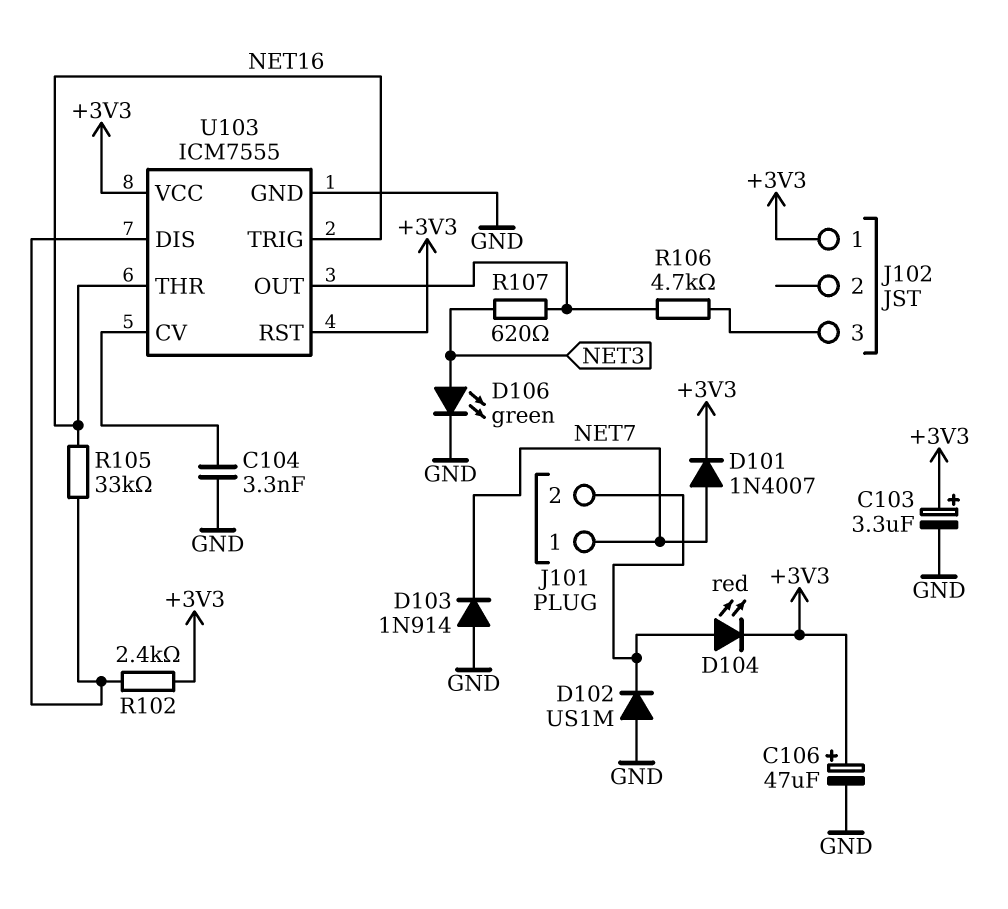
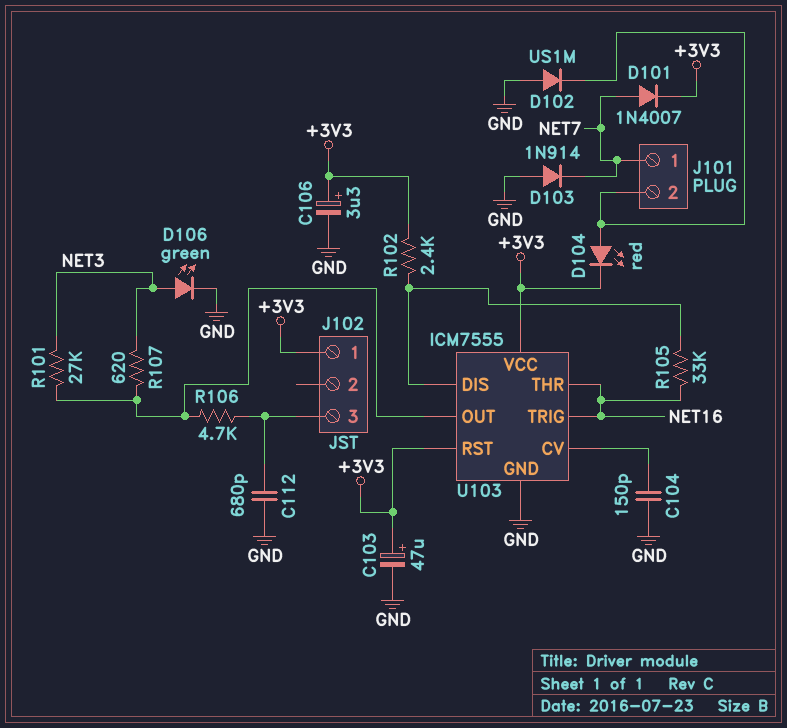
C103: 3.3uF (plus +3V3, minus GND) -> 47uF (plus +3V3, minus GND)
C104: 3.3nF (GND, U103/CV) -> 150pF (GND, U103/CV)
C106: 47uF (plus +3V3, minus GND) -> 3.3uF (plus +3V3, minus GND)
C112: none -> 680pF (GND, J102/3)
R101: none -> 27k (NET3, U103/OUT)

